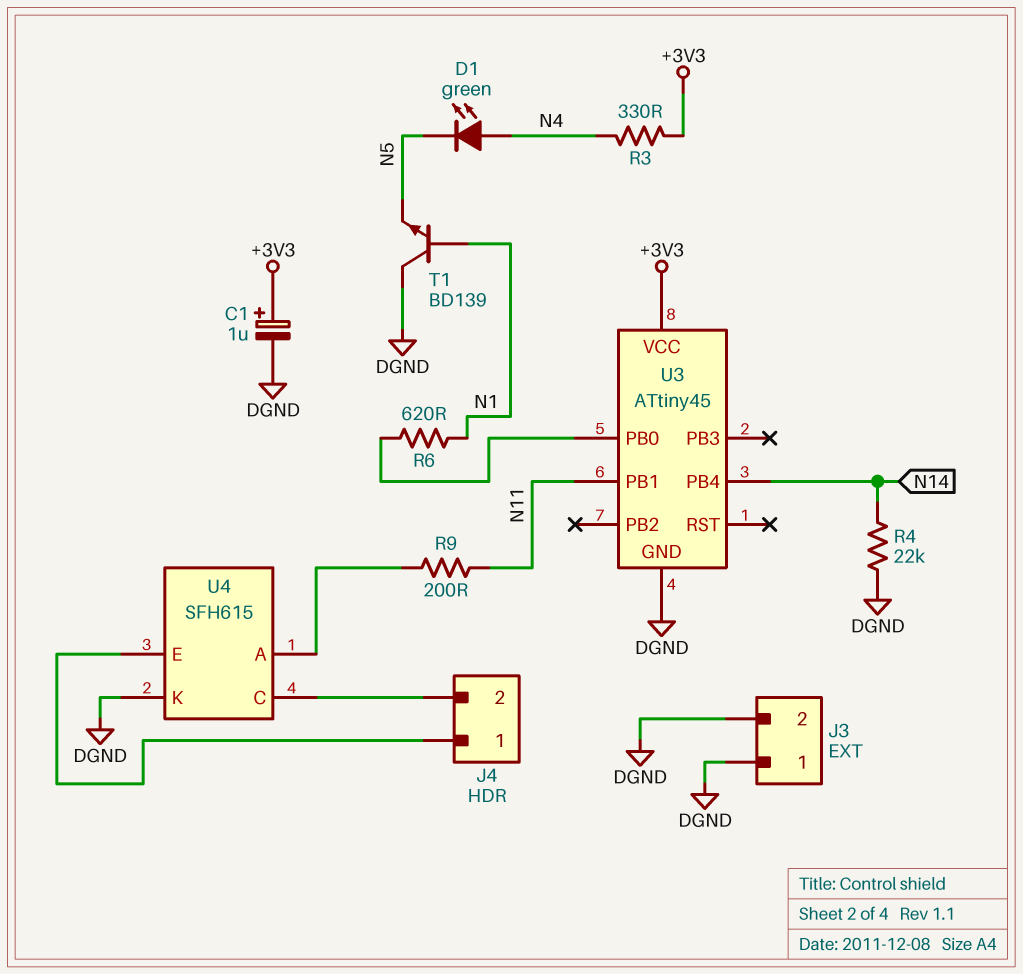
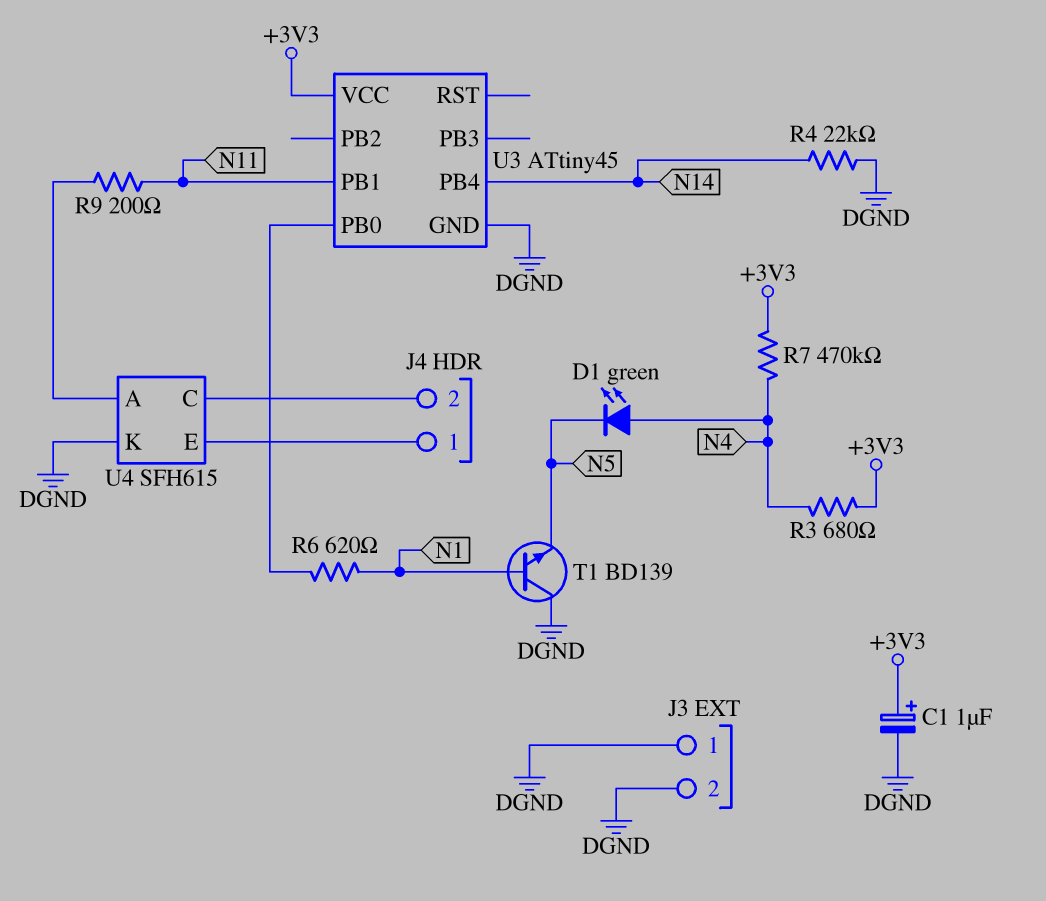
R3: 330 (+3V3, N4) -> 680 (+3V3, N4)
R7: none -> 470k (+3V3, N4)

